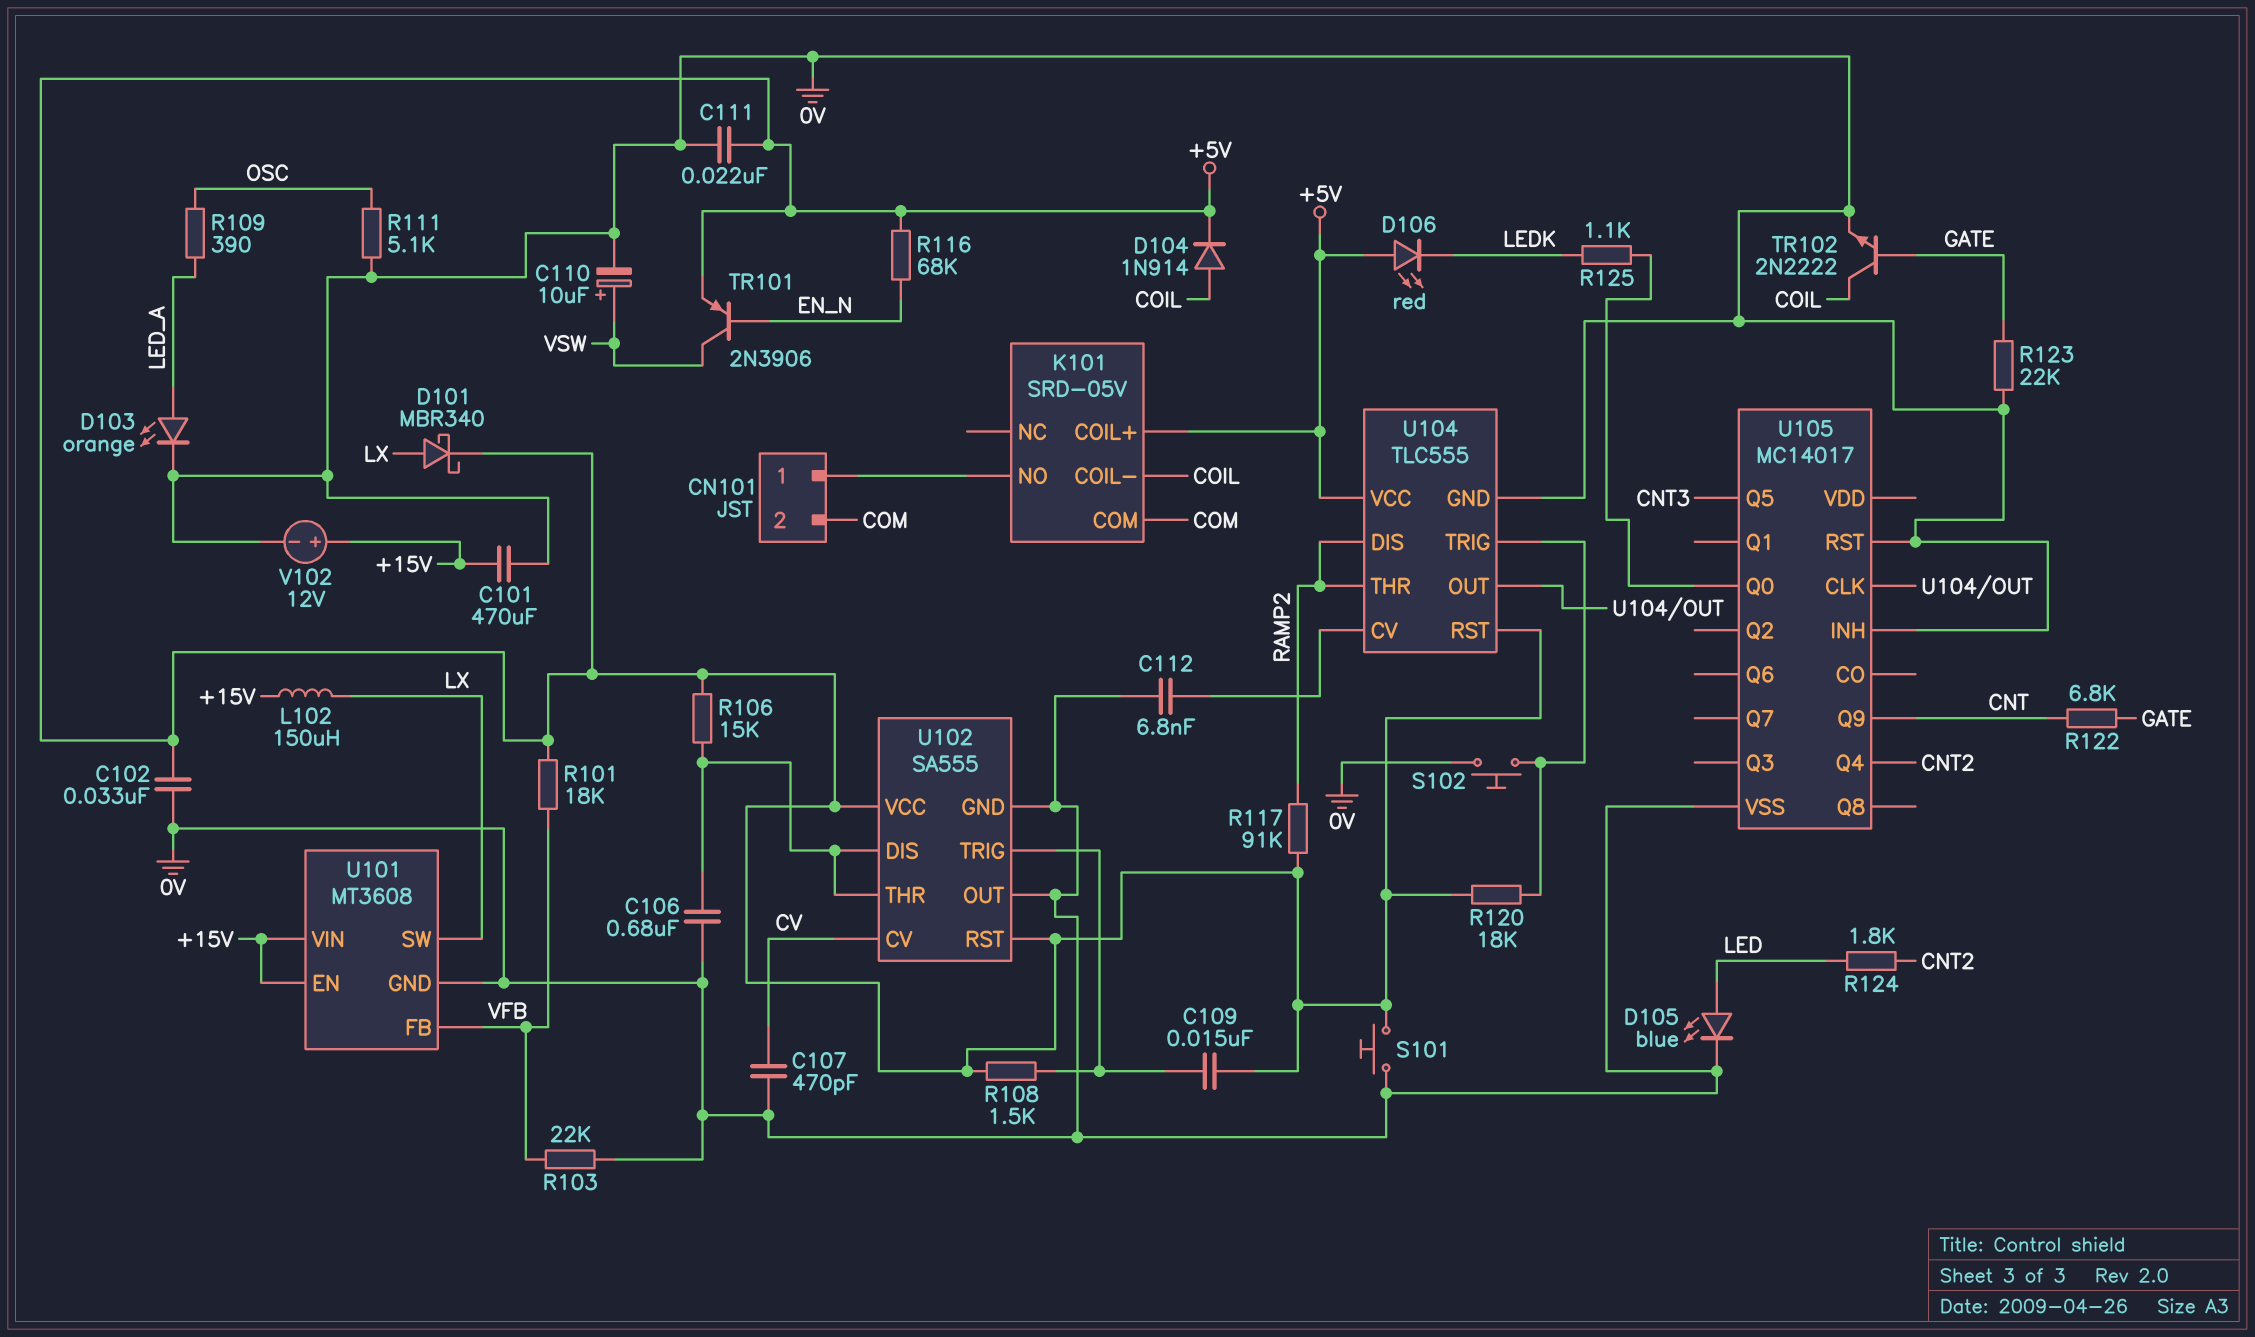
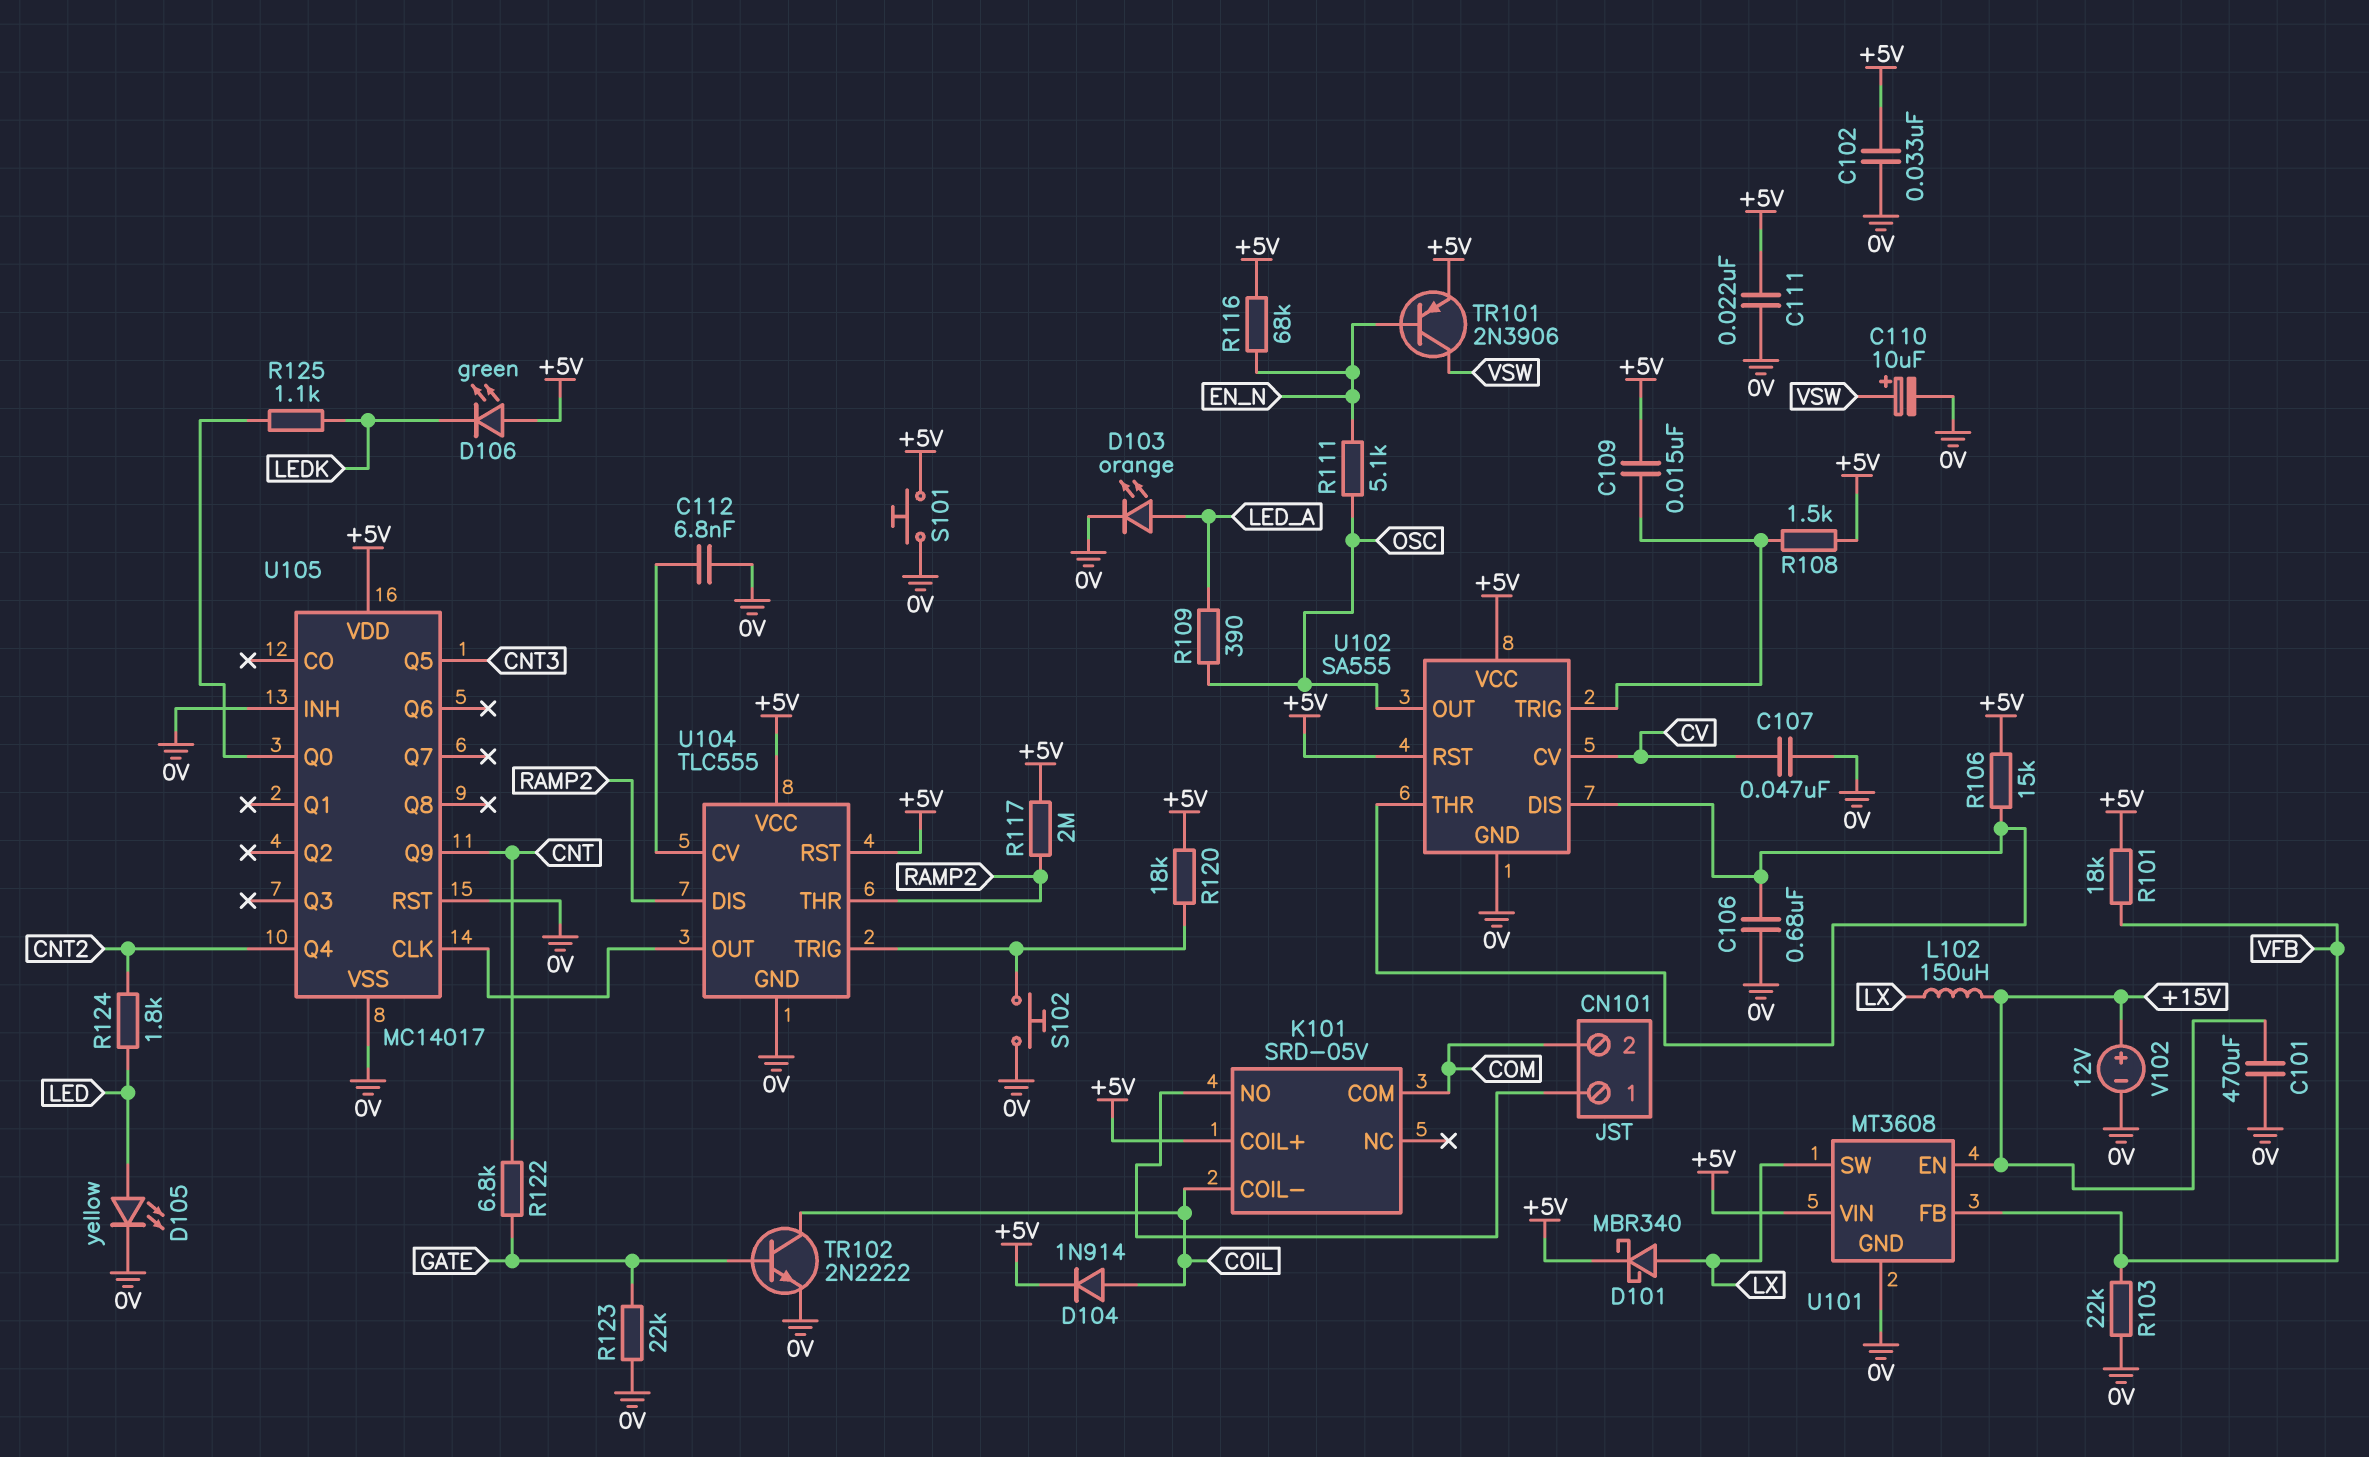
C107: 470pF (0V, CV) -> 47nF (0V, CV)
D105: LED blue (A LED, K 0V) -> LED yellow (A LED, K 0V)
D106: LED red (A +5V, K LEDK) -> LED green (A +5V, K LEDK)
R111: 5.1k (0V, OSC) -> 5.1k (EN_N, OSC)
R117: 91k (+5V, RAMP2) -> 2M (+5V, RAMP2)
U101 pin VIN: +15V -> +5V
U102 pin OUT: 0V -> OSC
U105 pin VDD: none -> +5V

